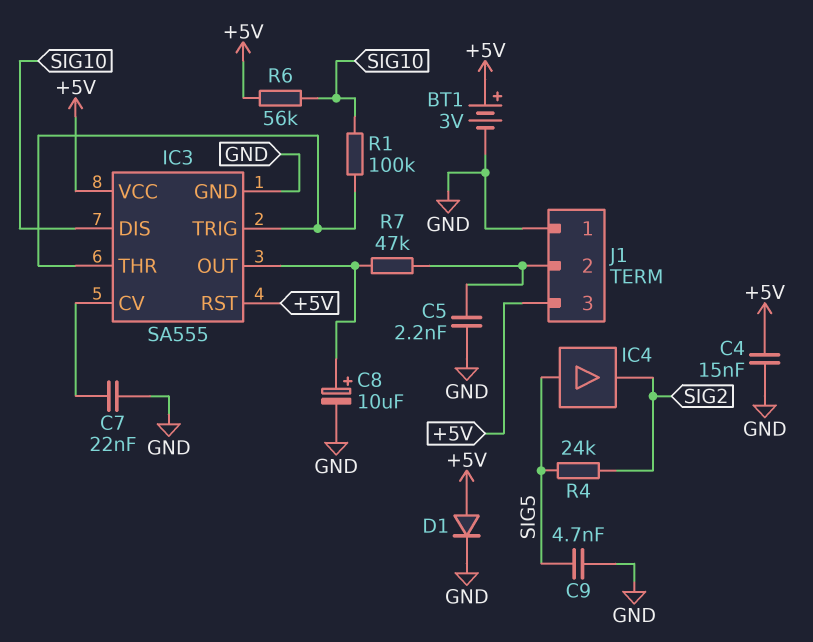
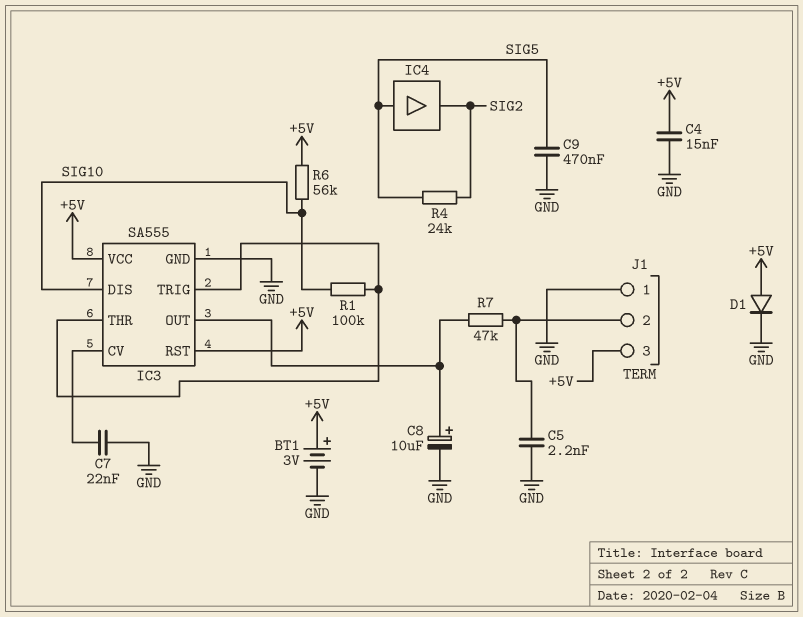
C9: 4.7nF (GND, SIG5) -> 470nF (GND, SIG5)

